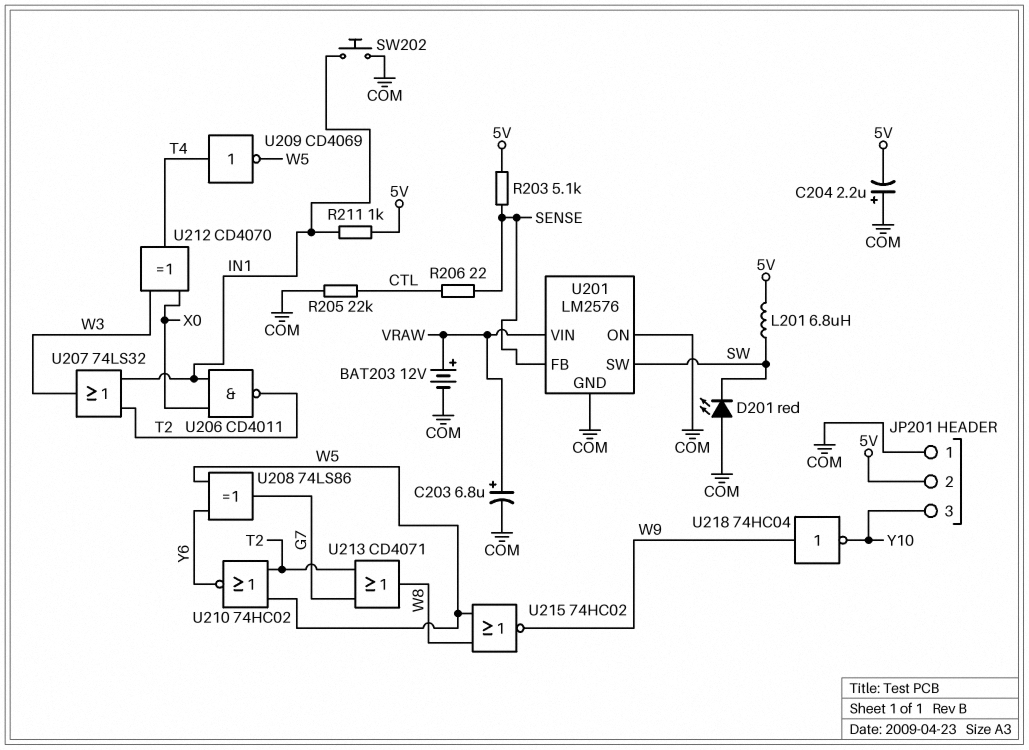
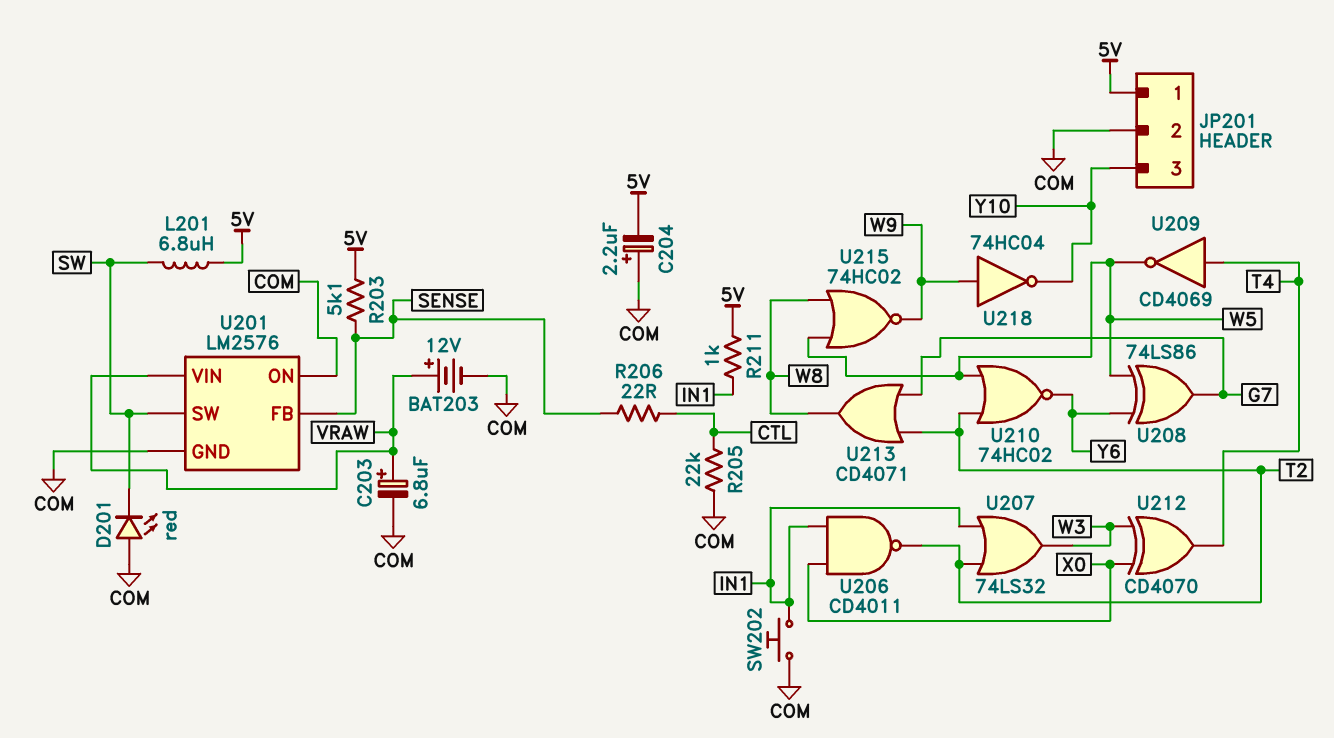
JP201 pin 1: COM -> 5V
JP201 pin 2: 5V -> COM

